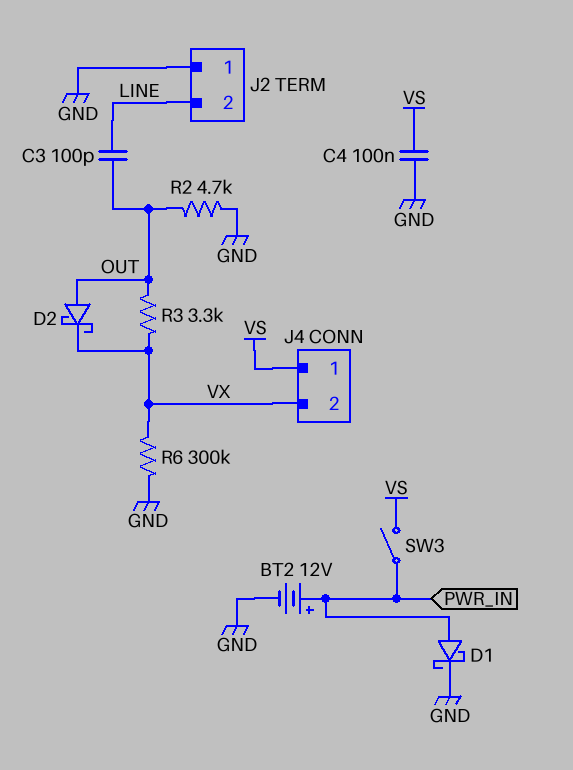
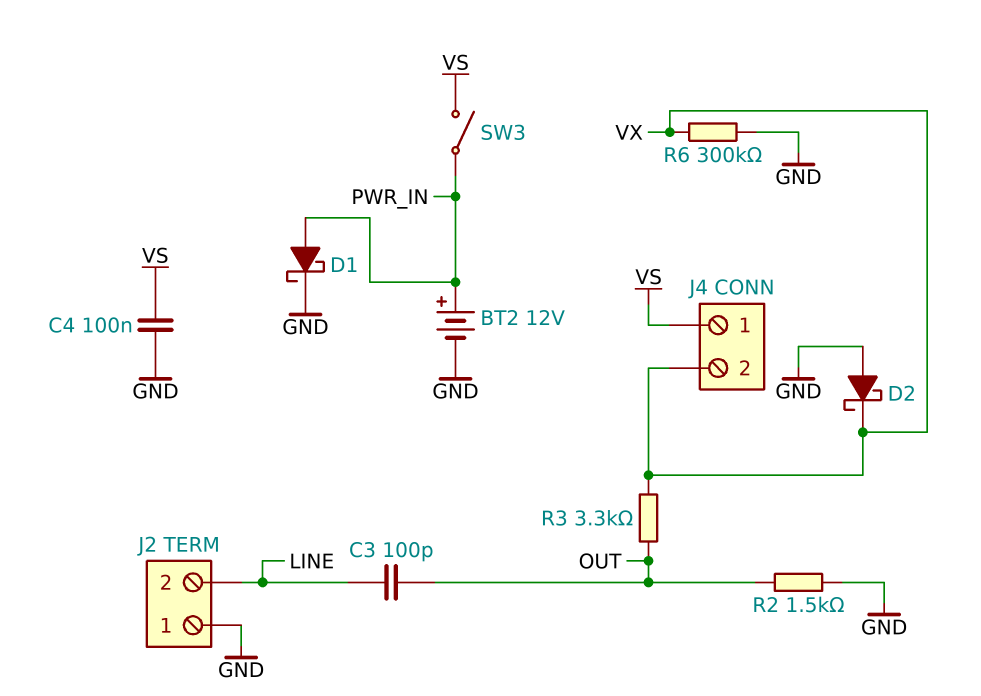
D2: schottky (A OUT, K VX) -> schottky (A GND, K VX)
R2: 4.7k (GND, OUT) -> 1.5k (GND, OUT)

